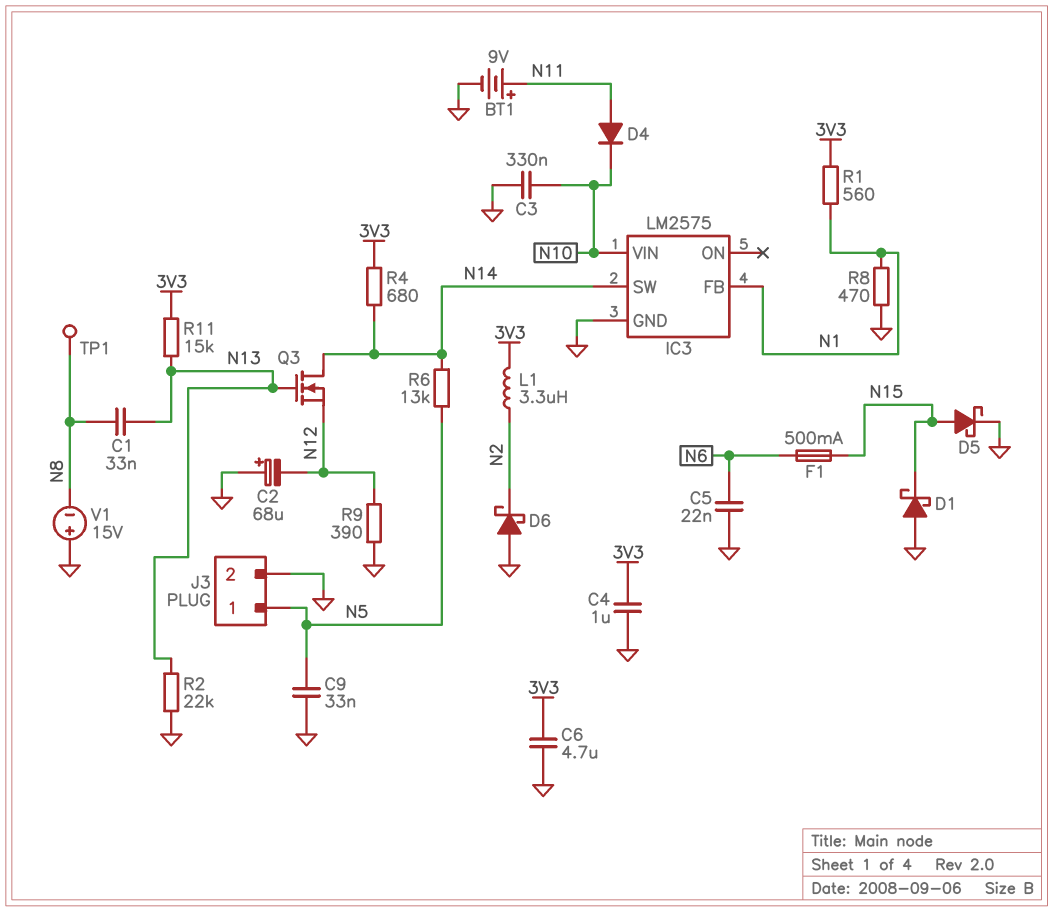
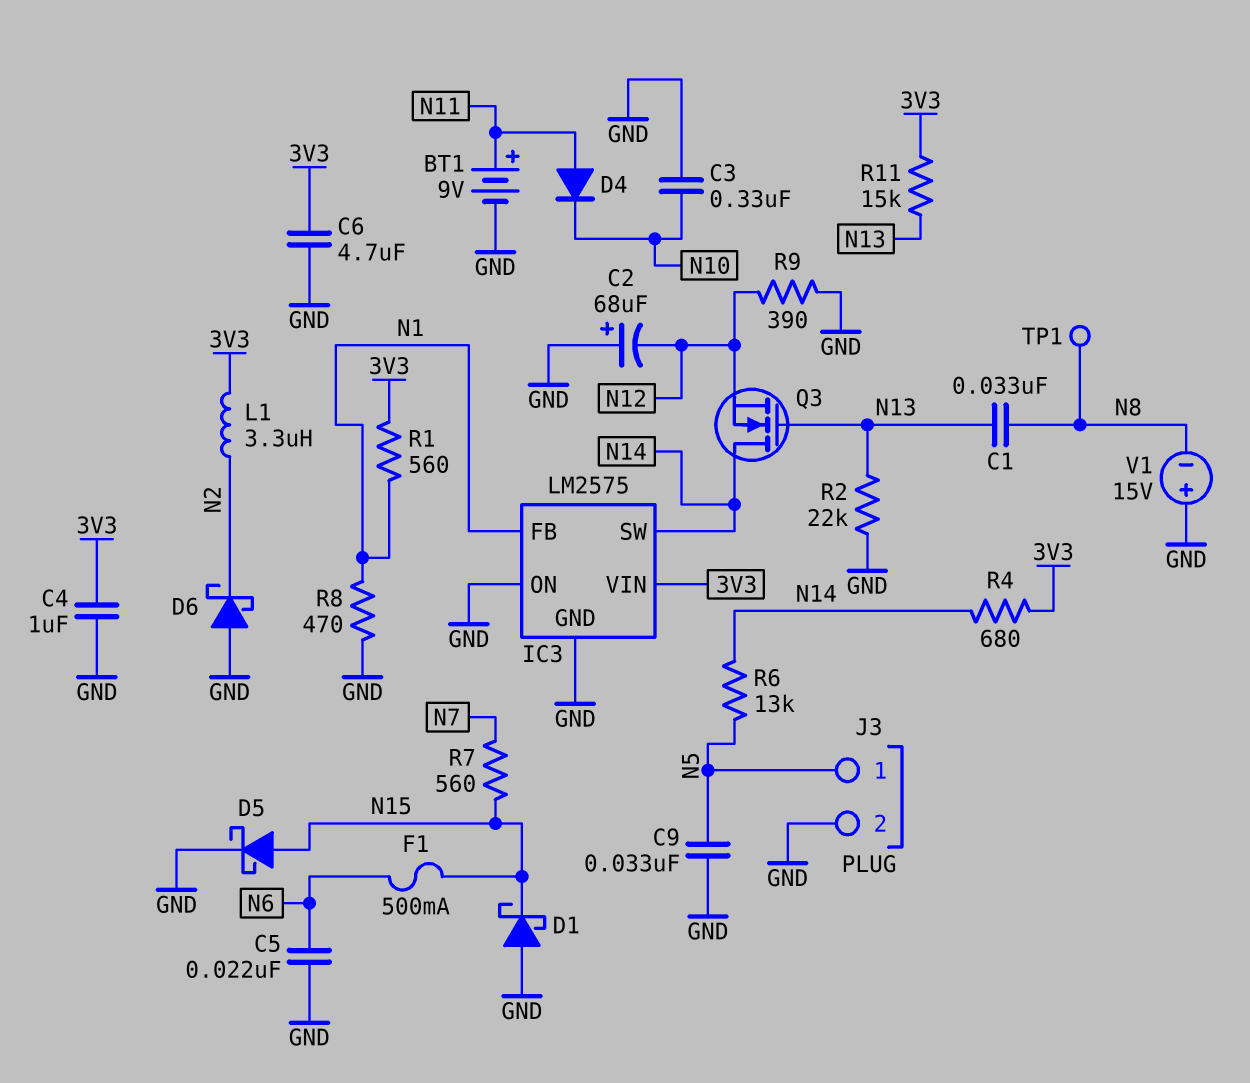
IC3 pin ON: none -> GND
IC3 pin VIN: N10 -> 3V3
R7: none -> 560 (N7, N15)

